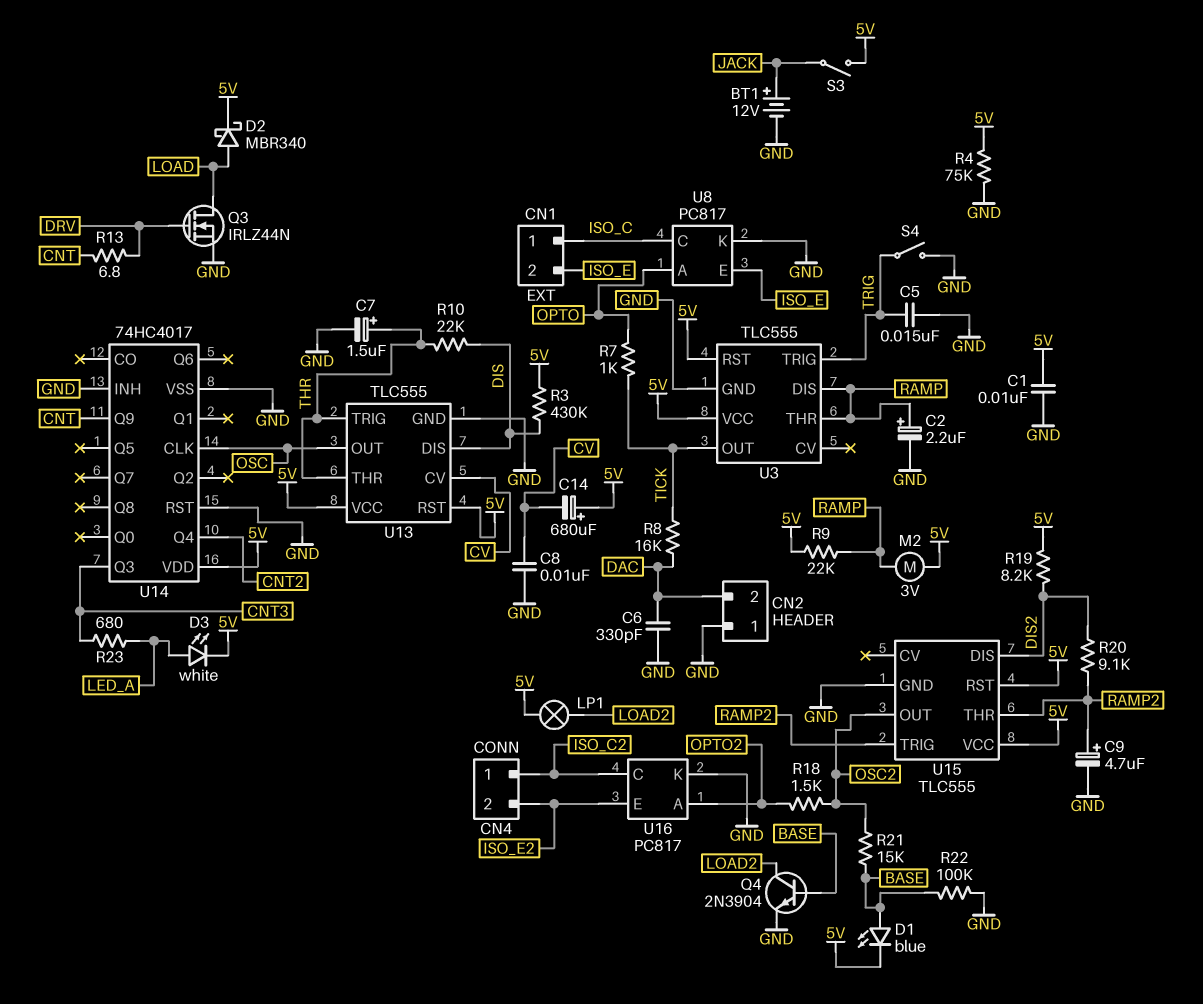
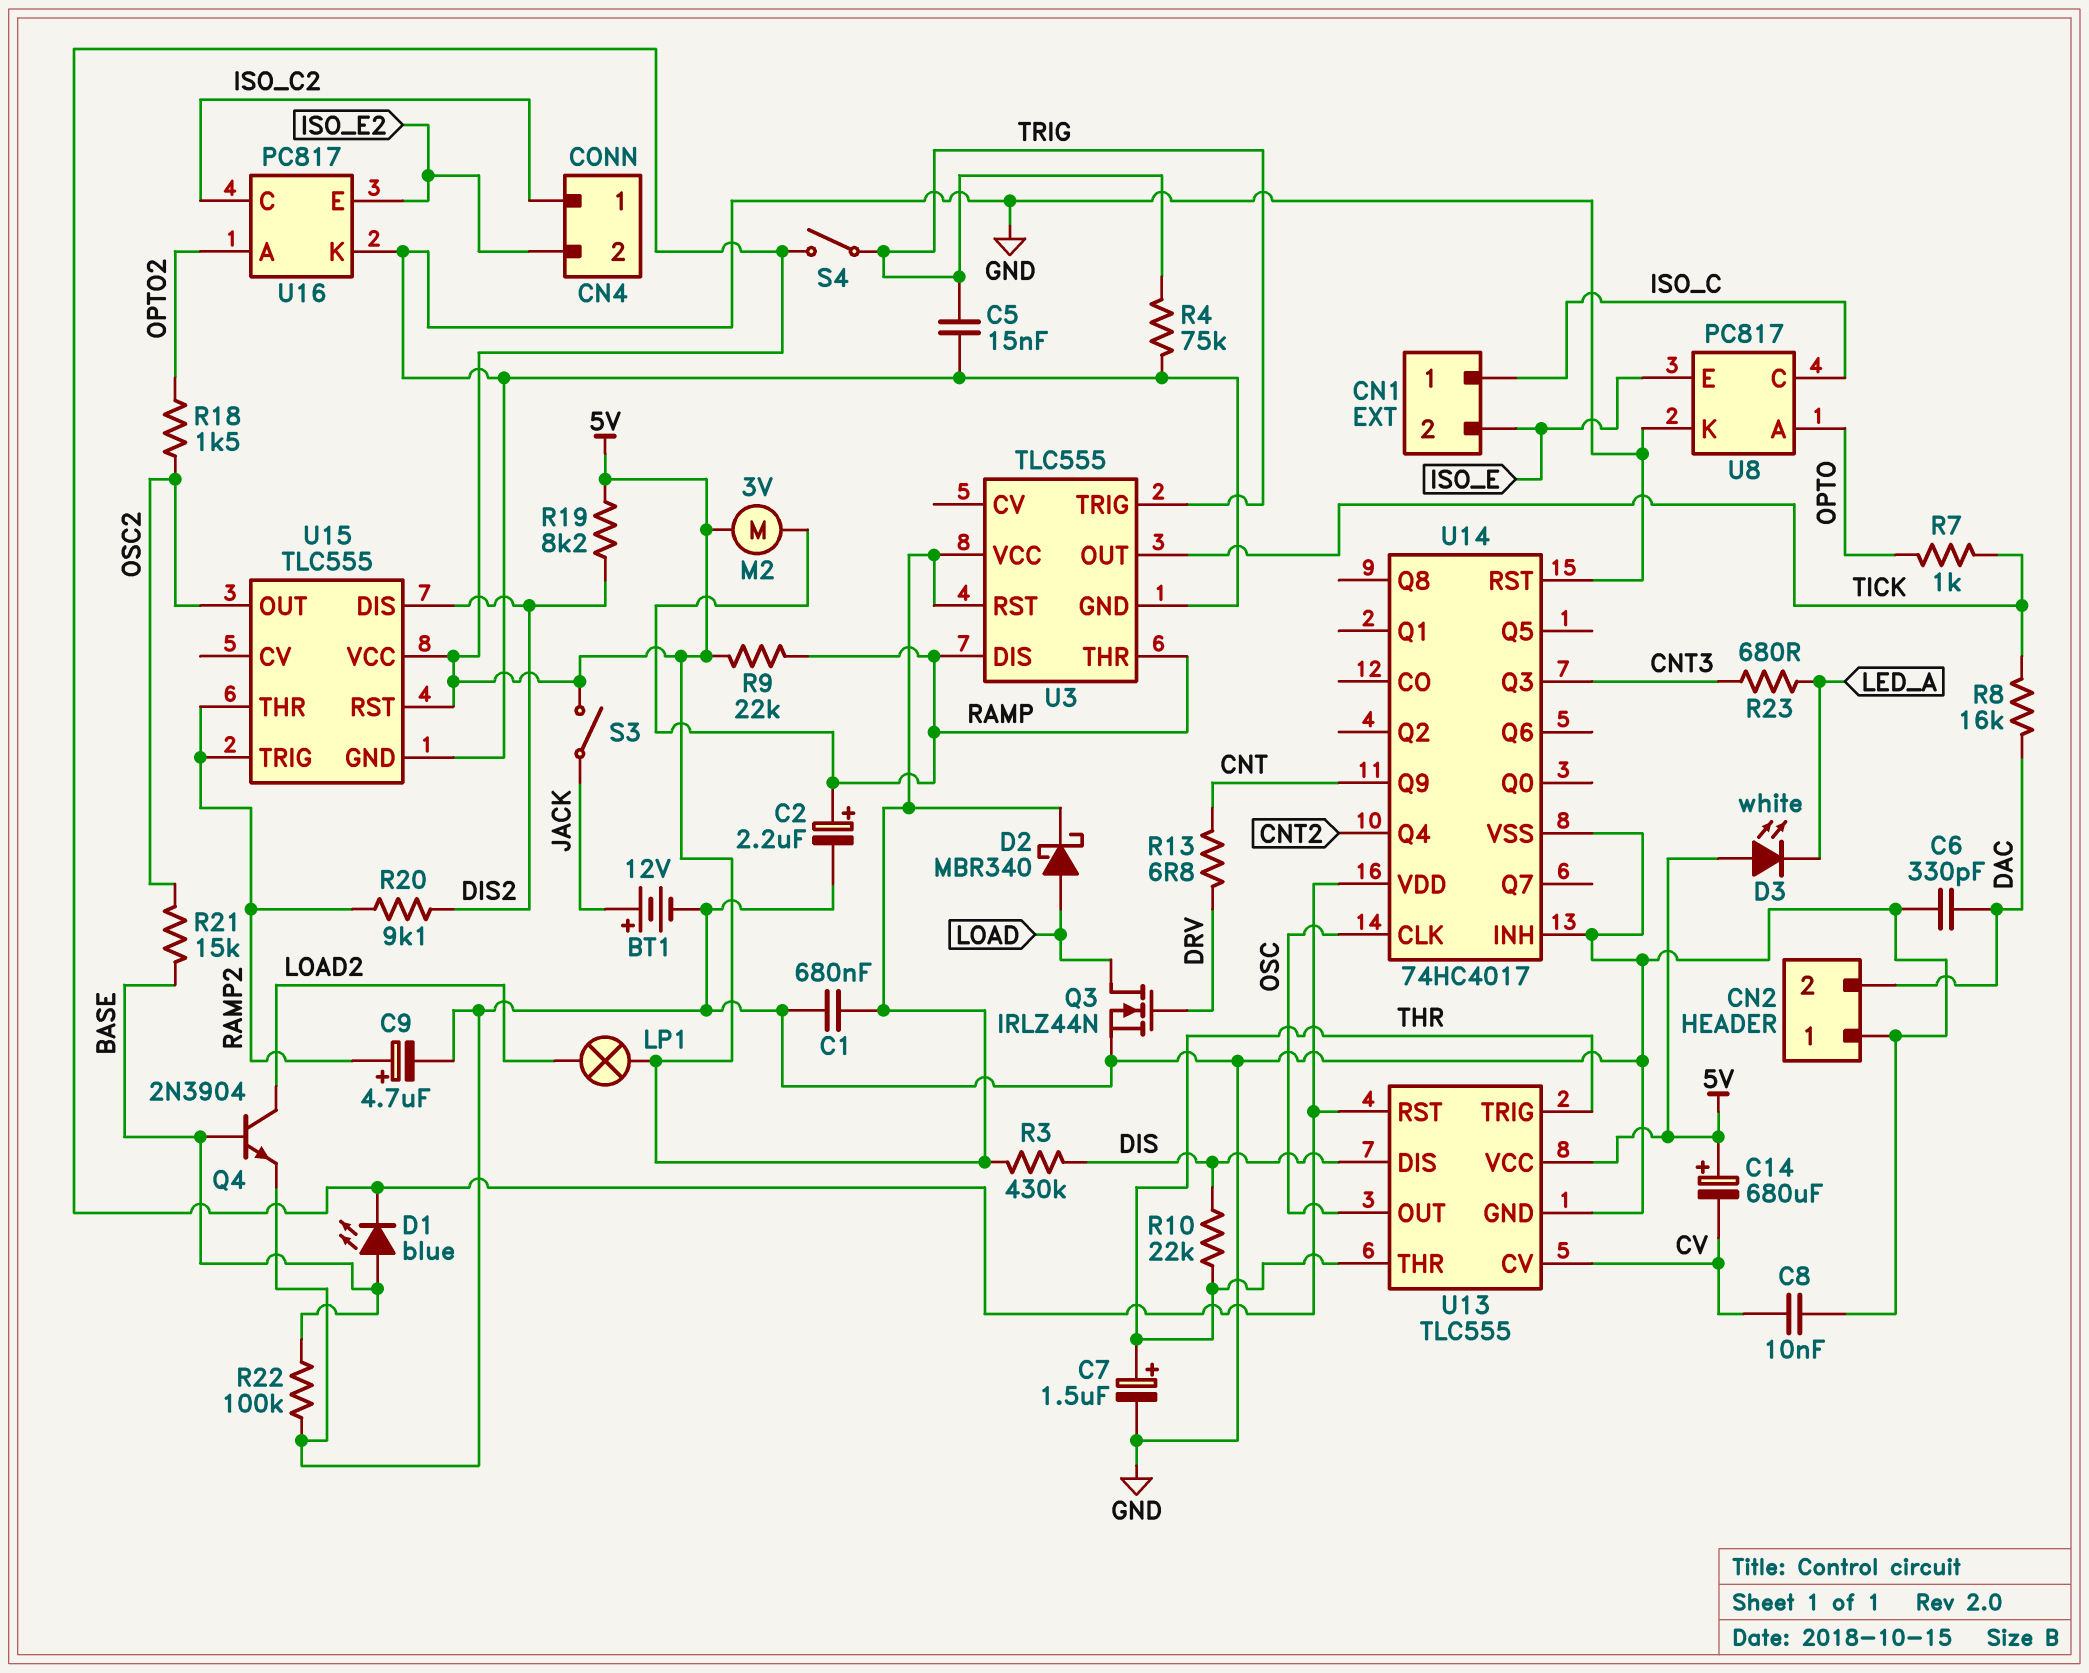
C1: 10nF (5V, GND) -> 680nF (5V, GND)
D3: LED white (A LED_A, K 5V) -> LED white (A 5V, K LED_A)
R4: 75k (5V, GND) -> 75k (GND, TRIG)
S4: switch (GND, TRIG) -> switch (5V, TRIG)

